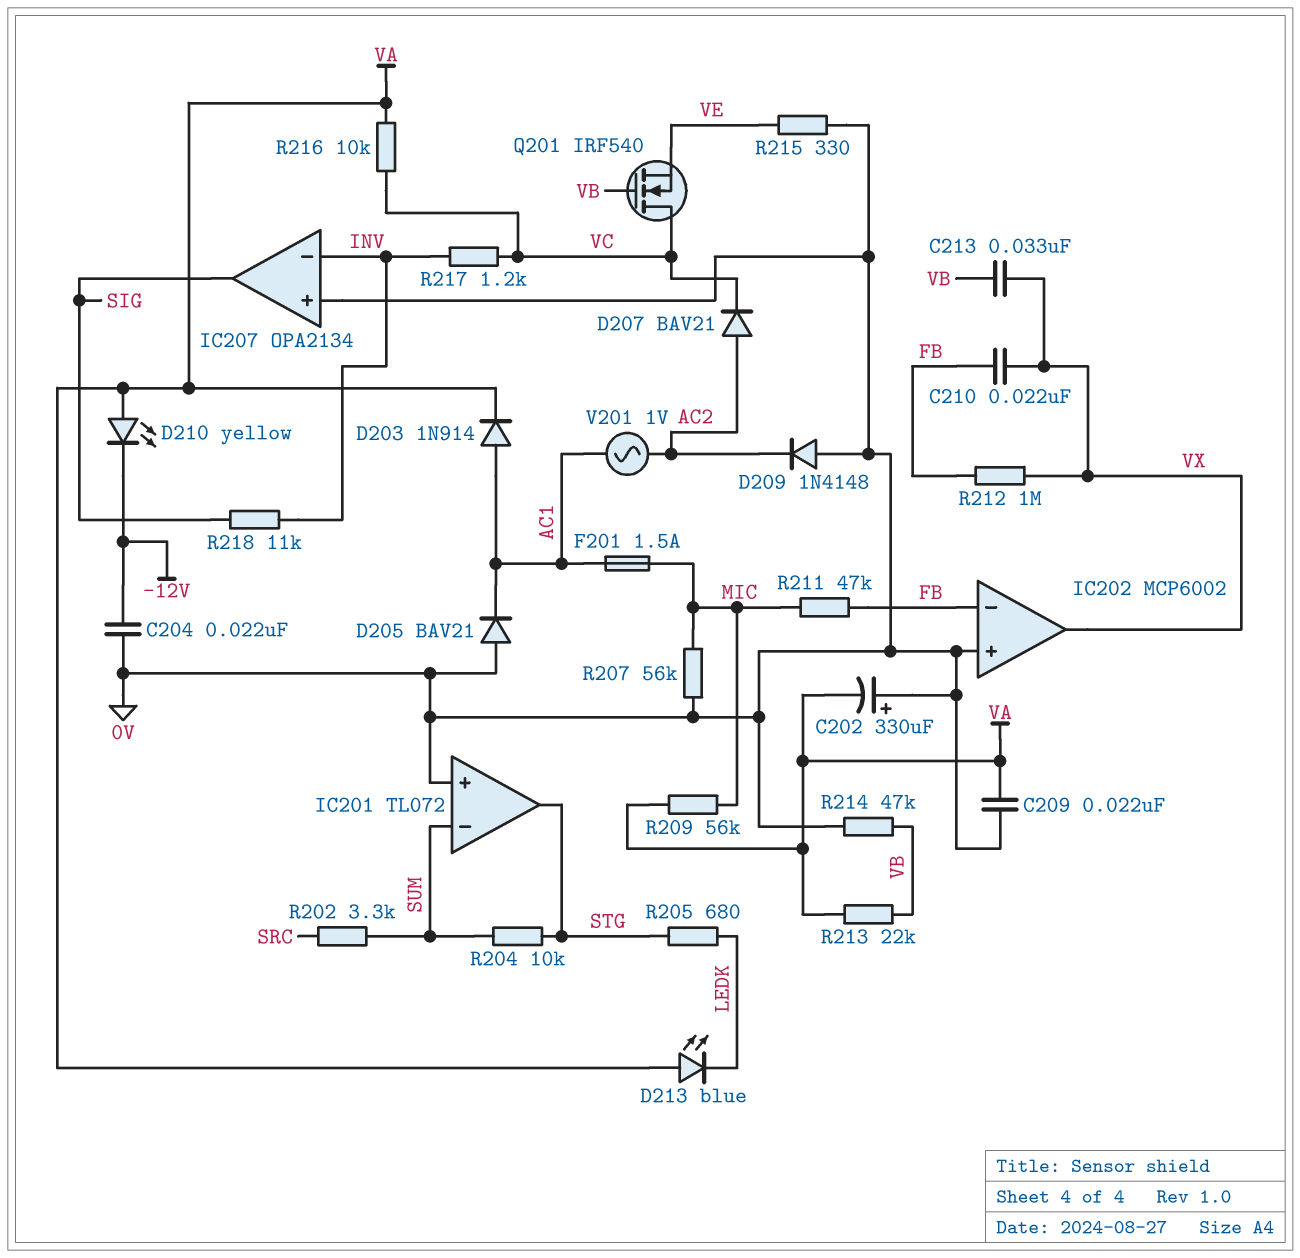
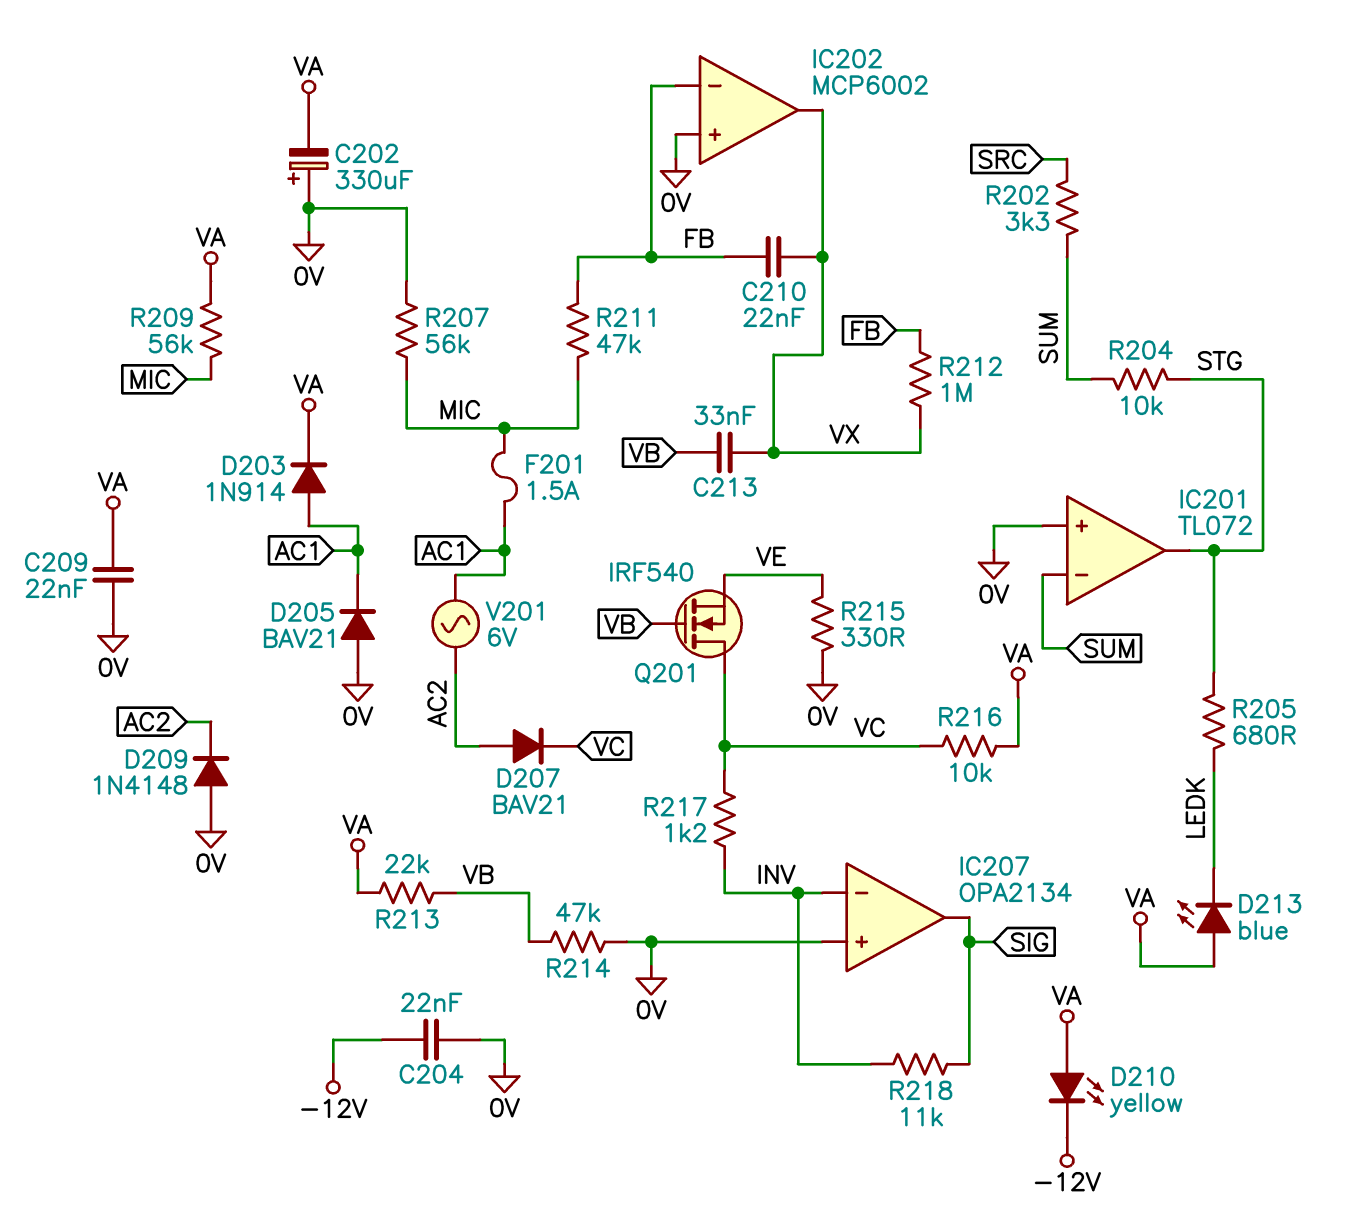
V201: AC 1V (AC1, AC2) -> AC 6V (AC1, AC2)

